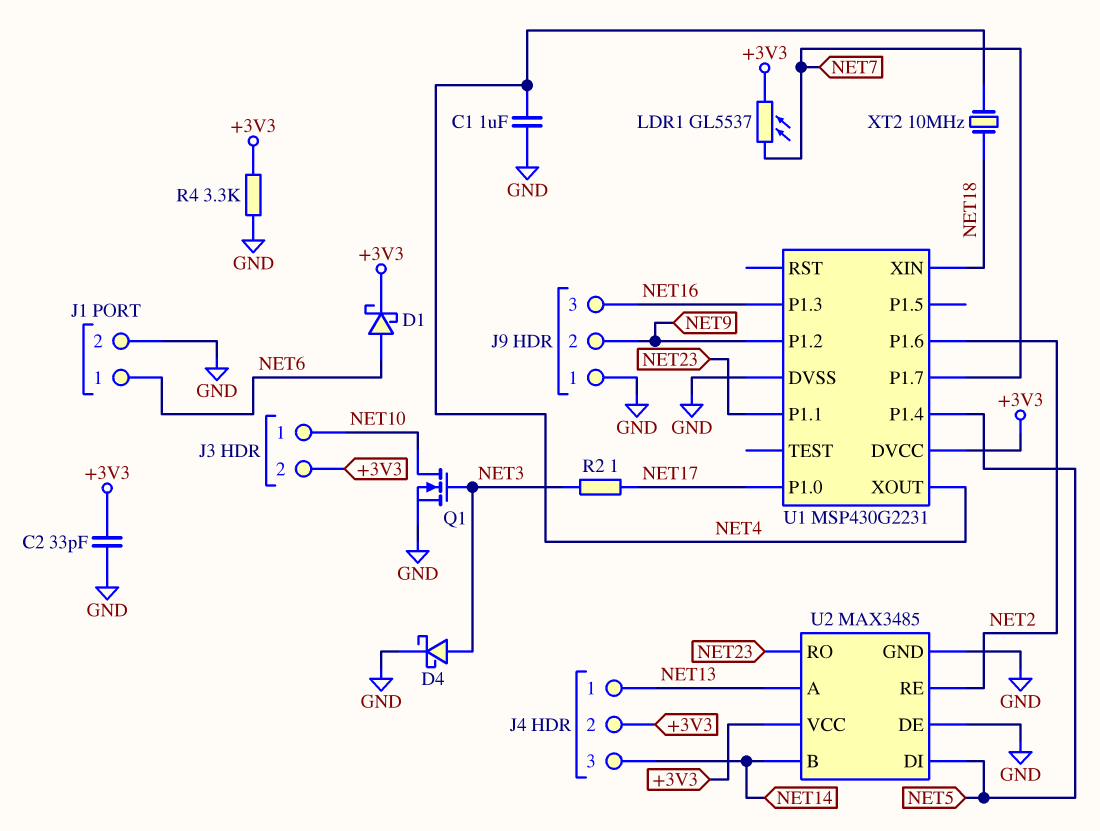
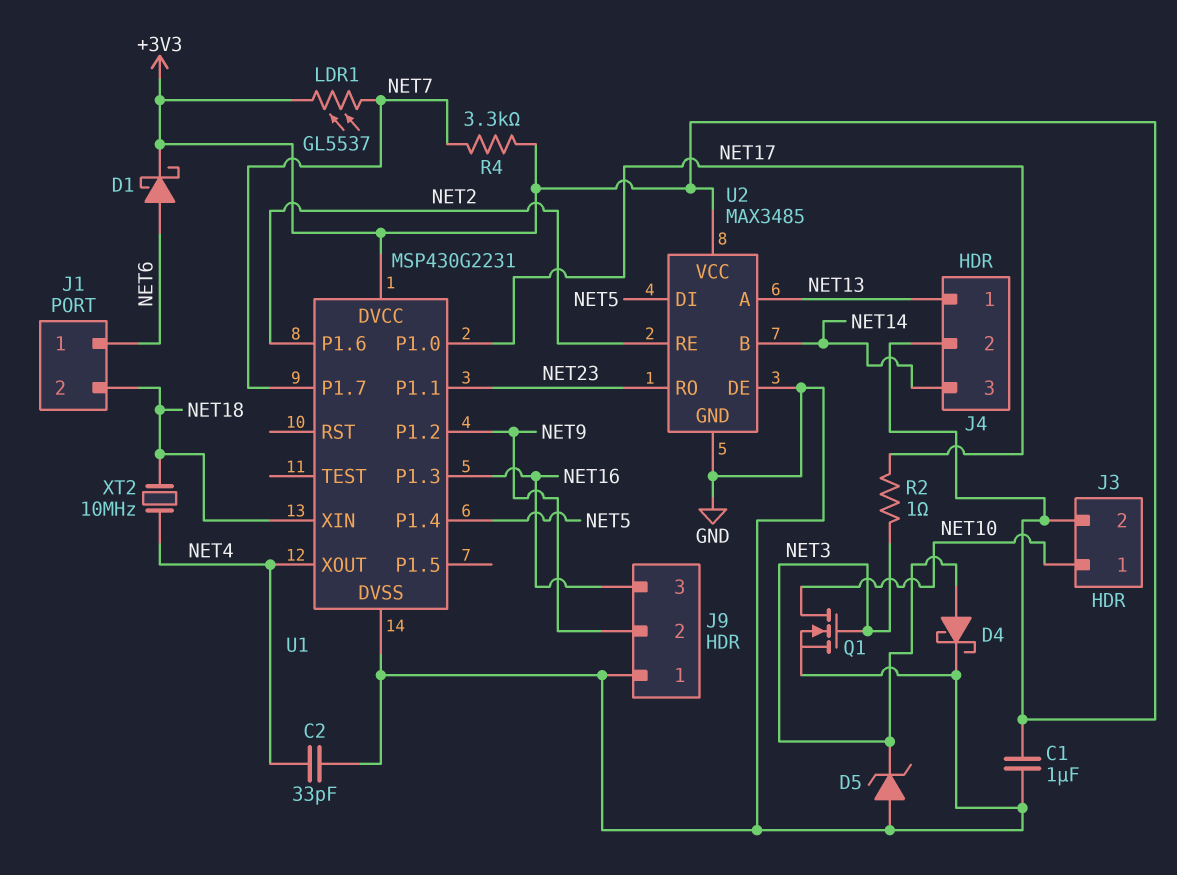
C1: 1uF (GND, NET4) -> 1uF (+3V3, GND)
C2: 33pF (+3V3, GND) -> 33pF (GND, NET4)
D5: none -> zener (A GND, K NET3)
J1 pin 2: GND -> NET18
R4: 3.3k (+3V3, GND) -> 3.3k (+3V3, NET7)

